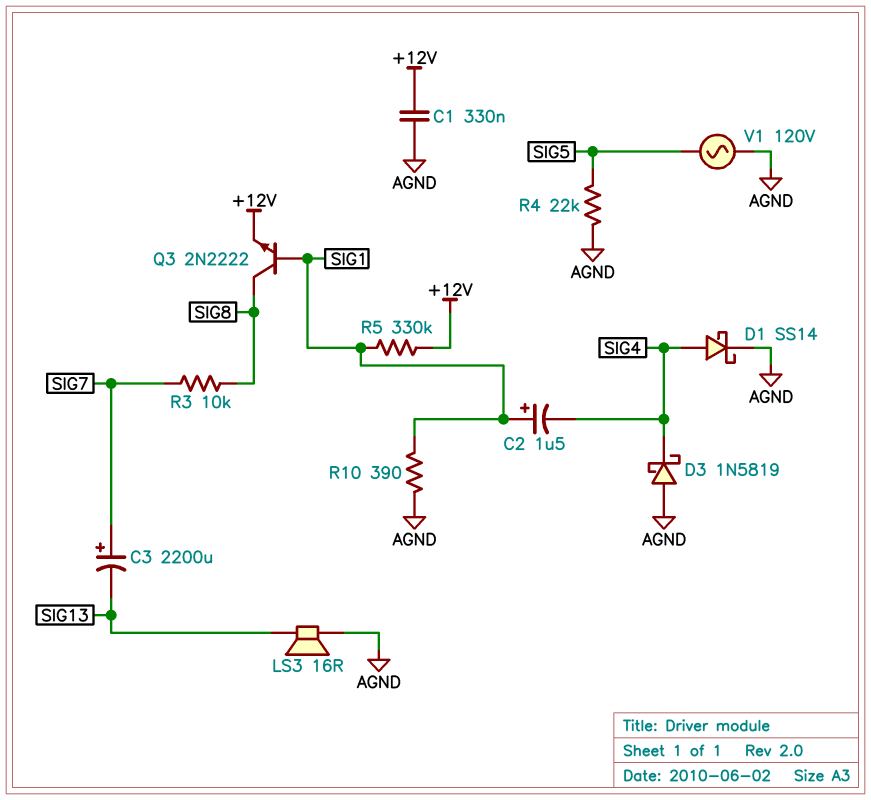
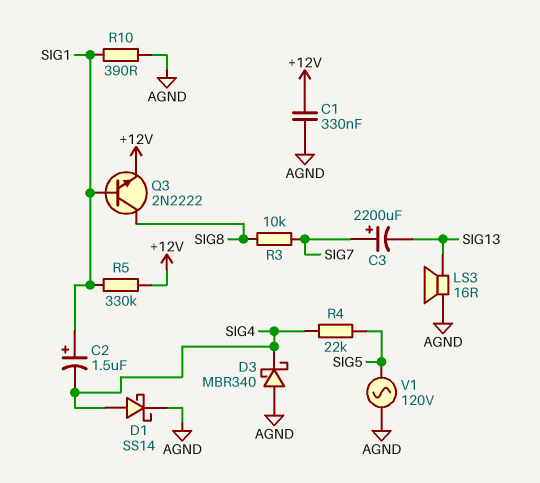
D3: schottky 1N5819 (A AGND, K SIG4) -> schottky MBR340 (A AGND, K SIG4)
R4: 22k (AGND, SIG5) -> 22k (SIG4, SIG5)

